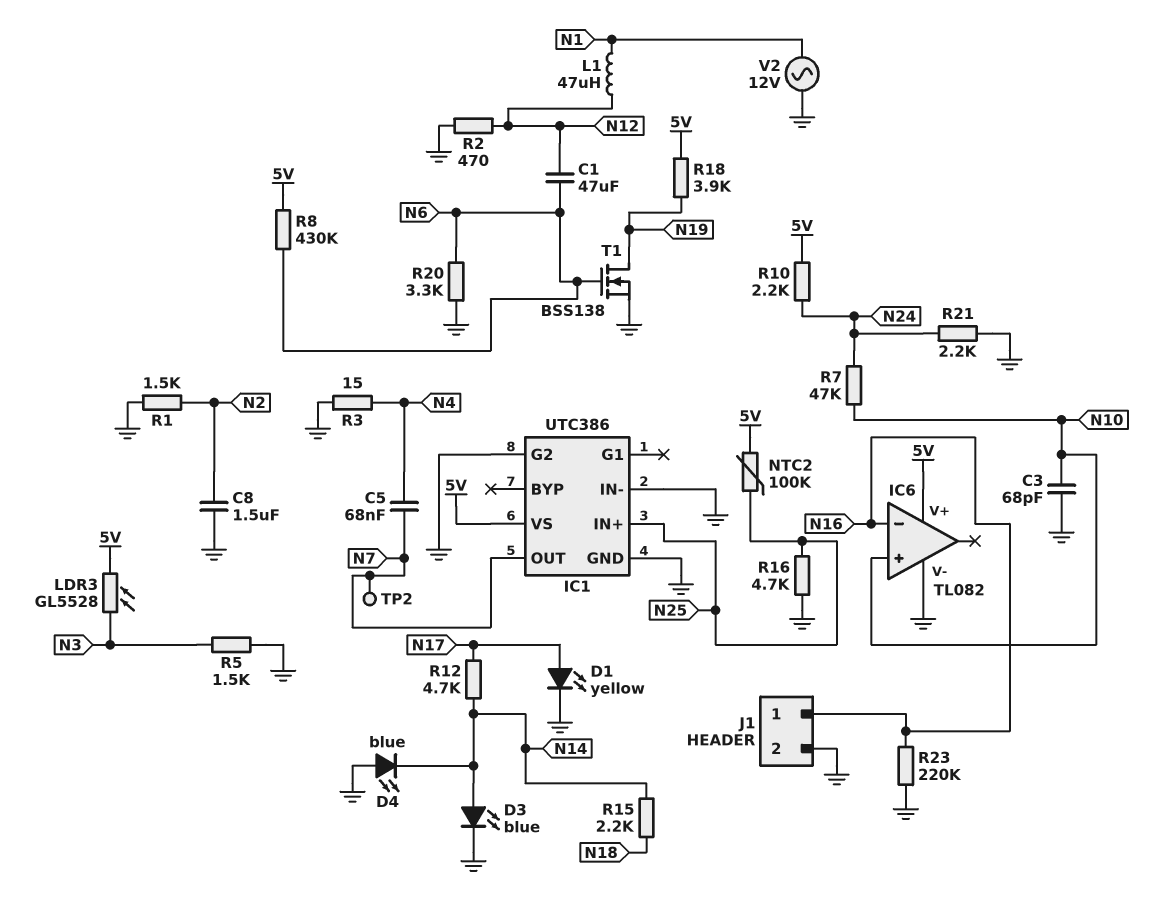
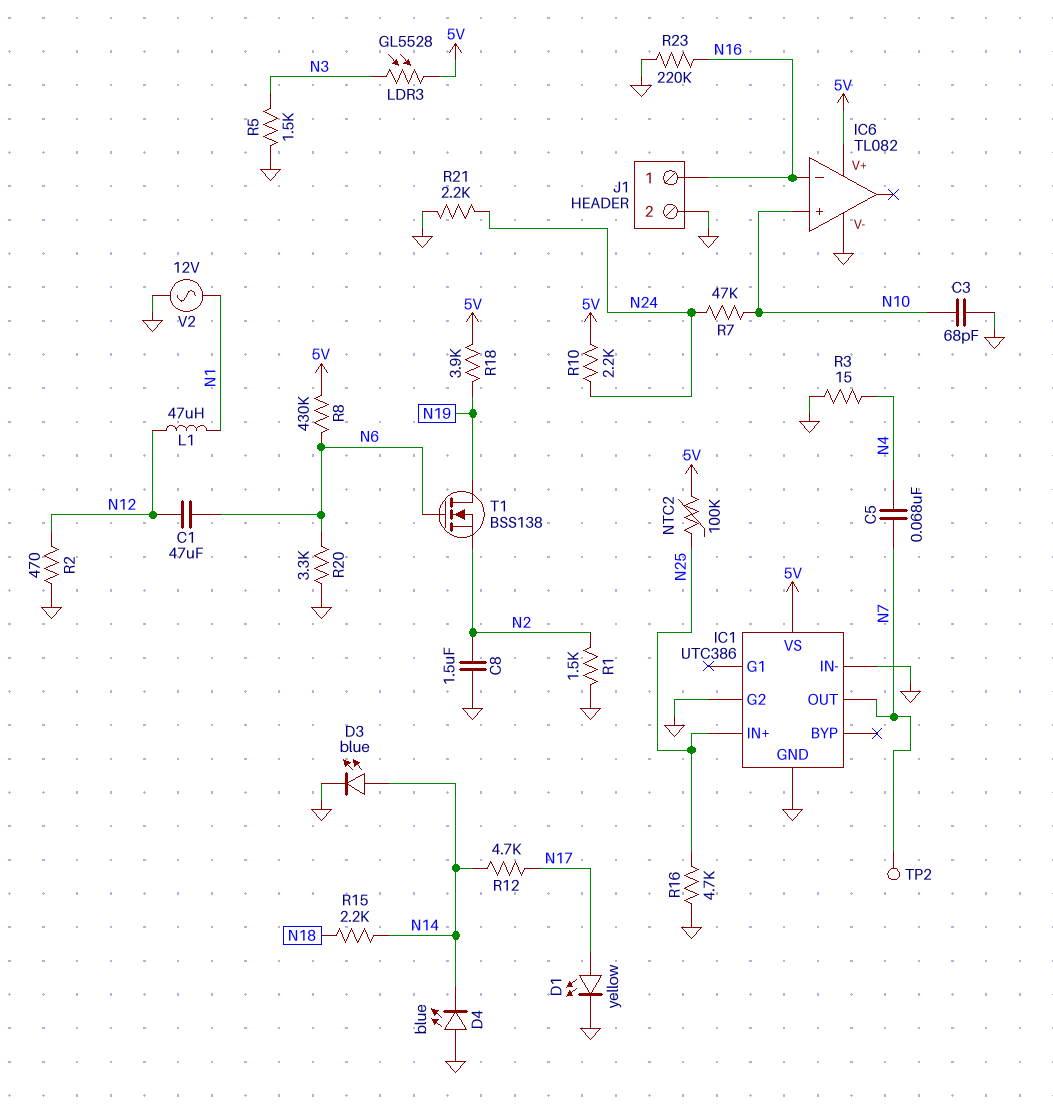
T1: NMOS BSS138 (G N6, D N19, S GND) -> NMOS BSS138 (G N6, D N19, S N2)

